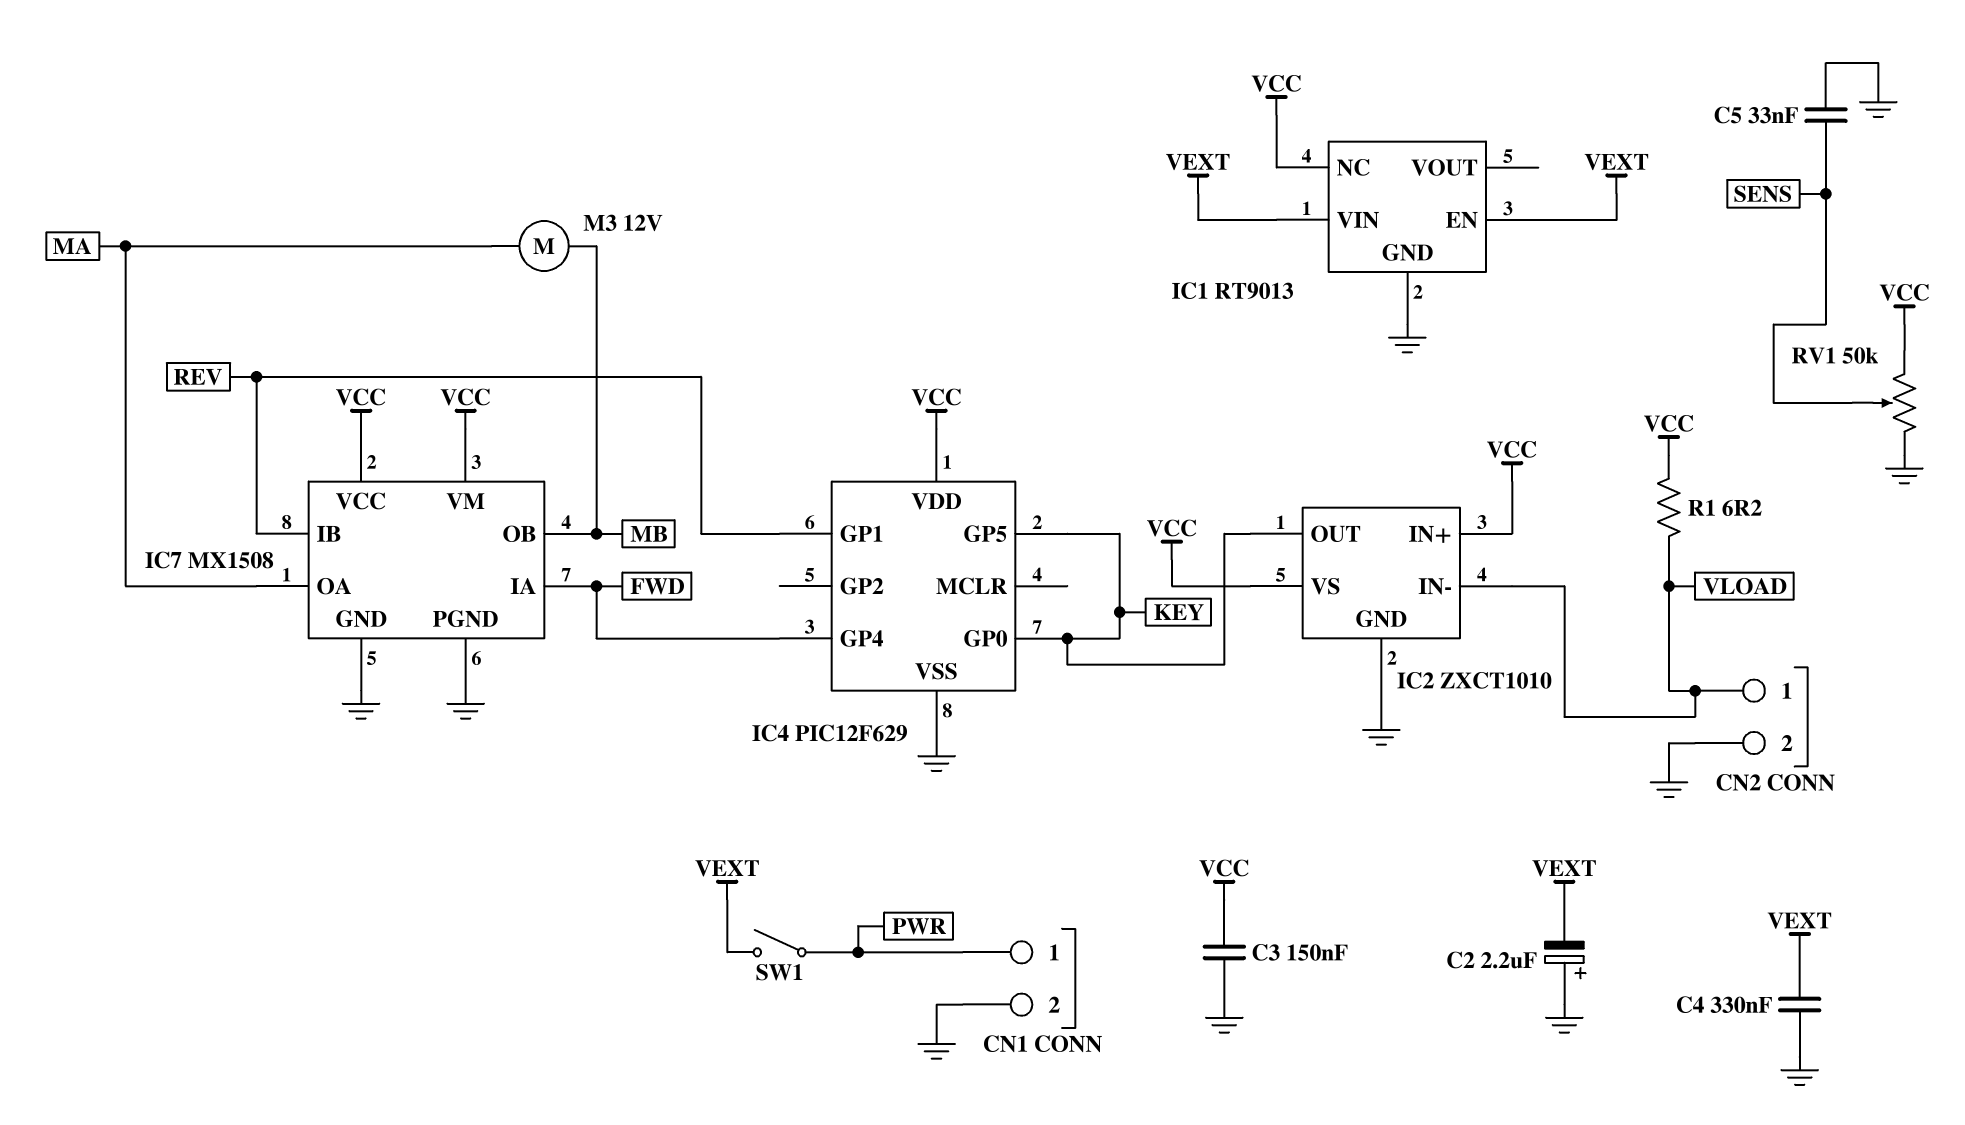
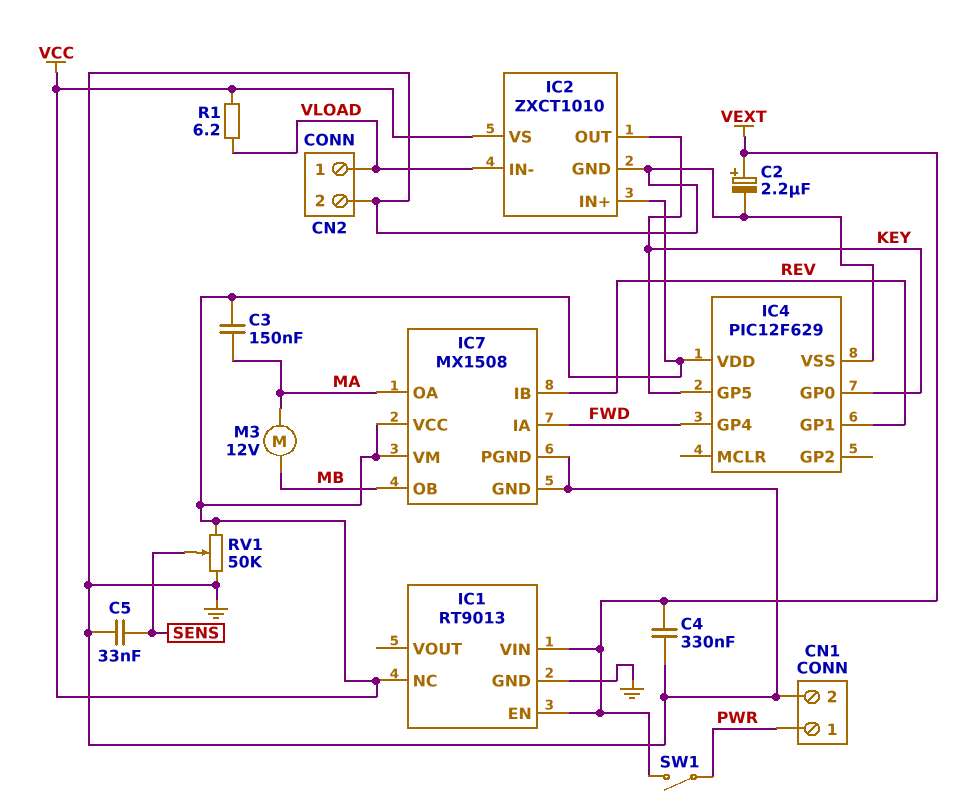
C2: 2.2uF (plus GND, minus VEXT) -> 2.2uF (plus VEXT, minus GND)
C3: 150nF (GND, VCC) -> 150nF (MA, VCC)

